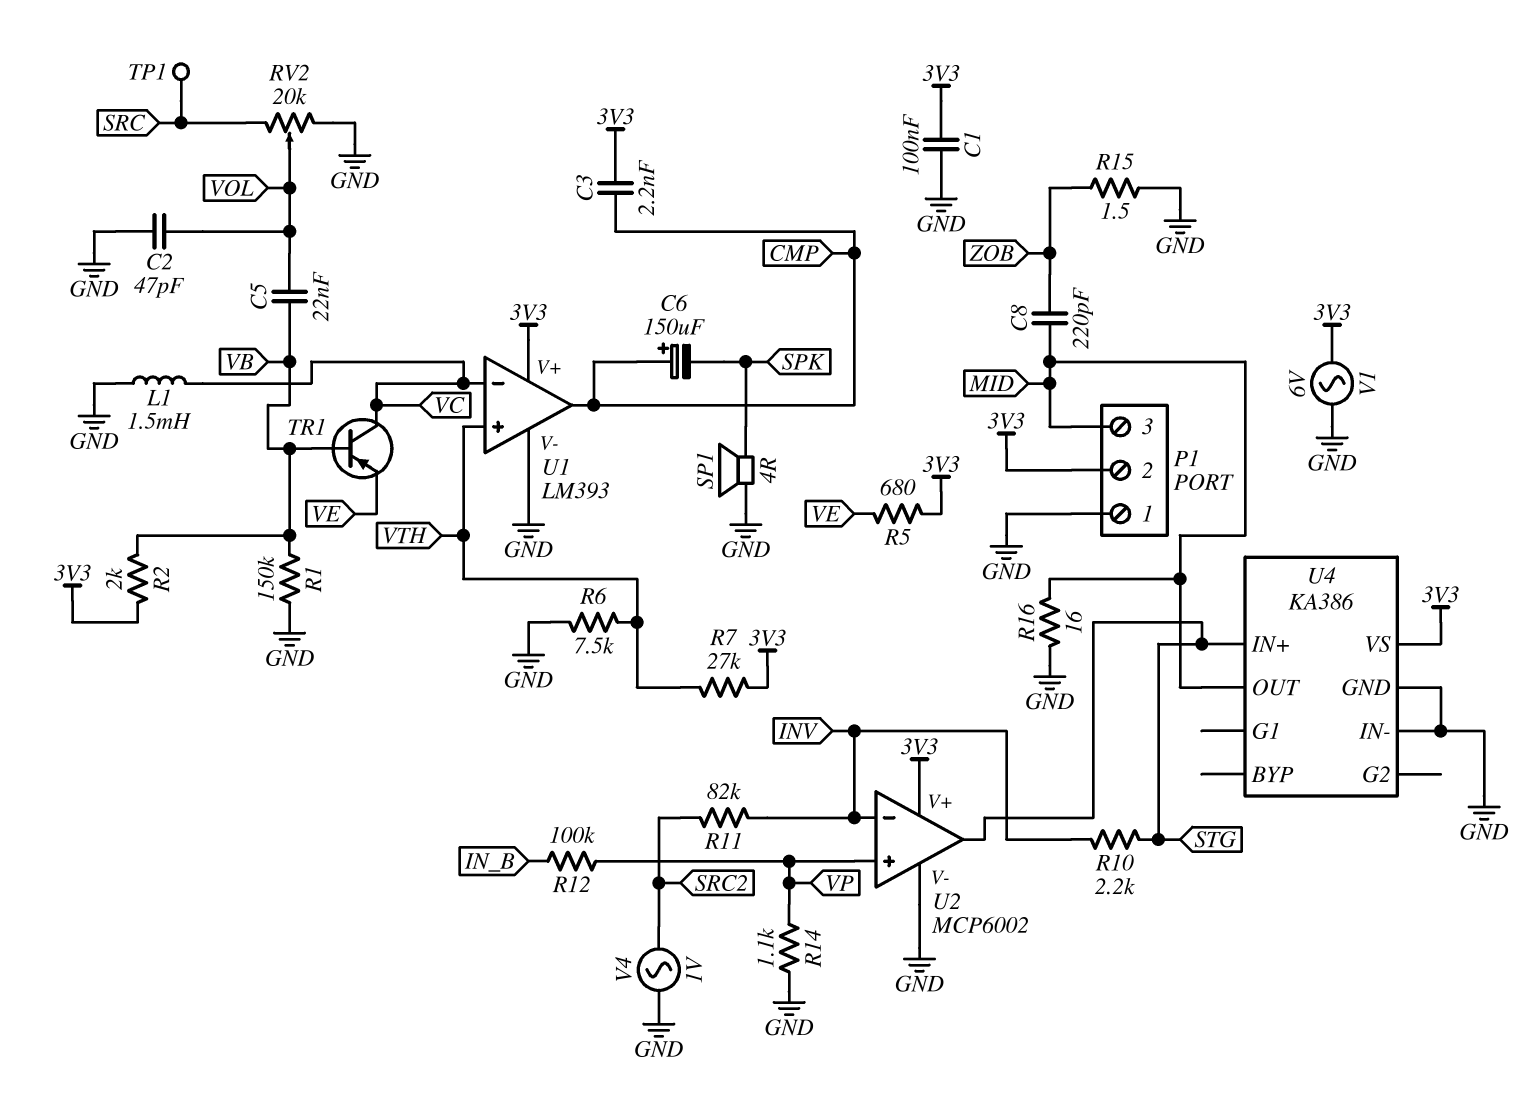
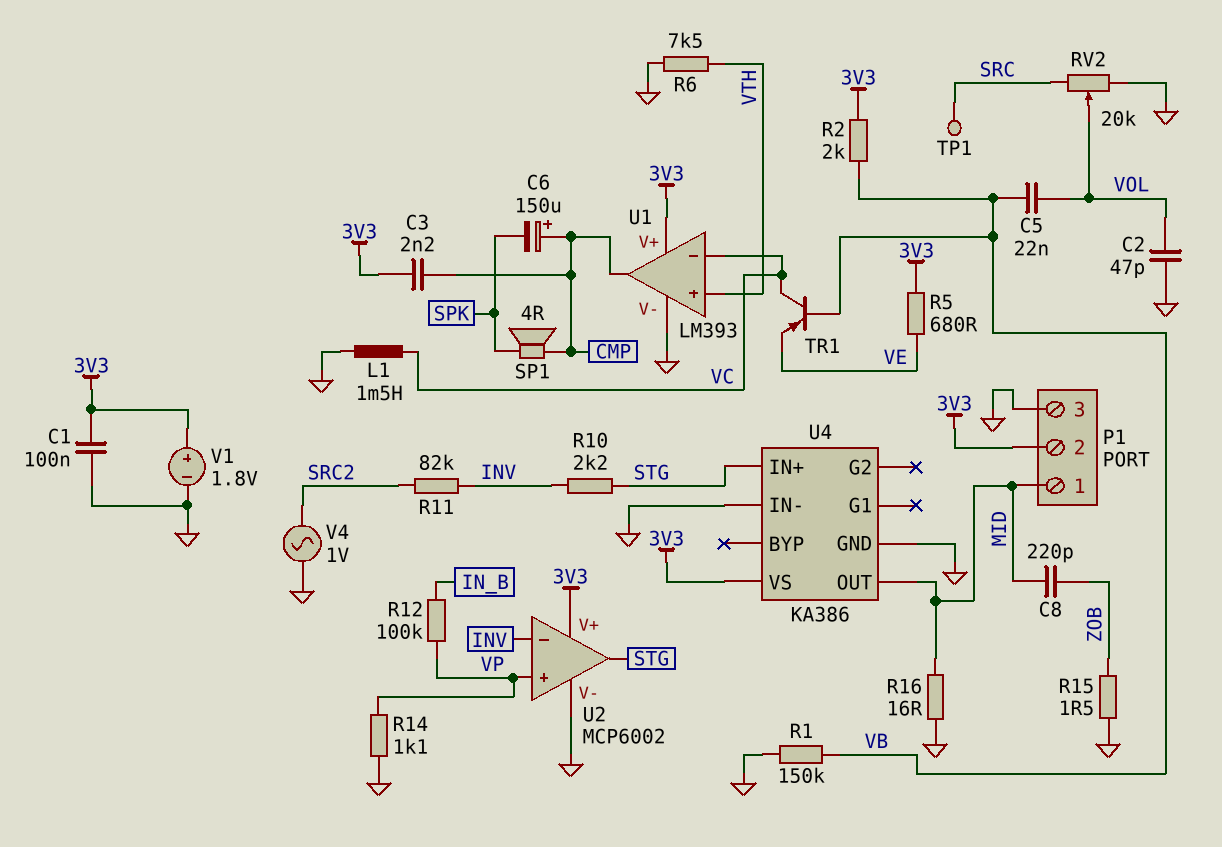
P1 pin 1: GND -> MID
P1 pin 3: MID -> GND
R7: 27k (3V3, VTH) -> none
SP1: speaker 4R (GND, SPK) -> speaker 4R (CMP, SPK)
V1: AC 6V (3V3, GND) -> 1.8V (plus 3V3, minus GND)

